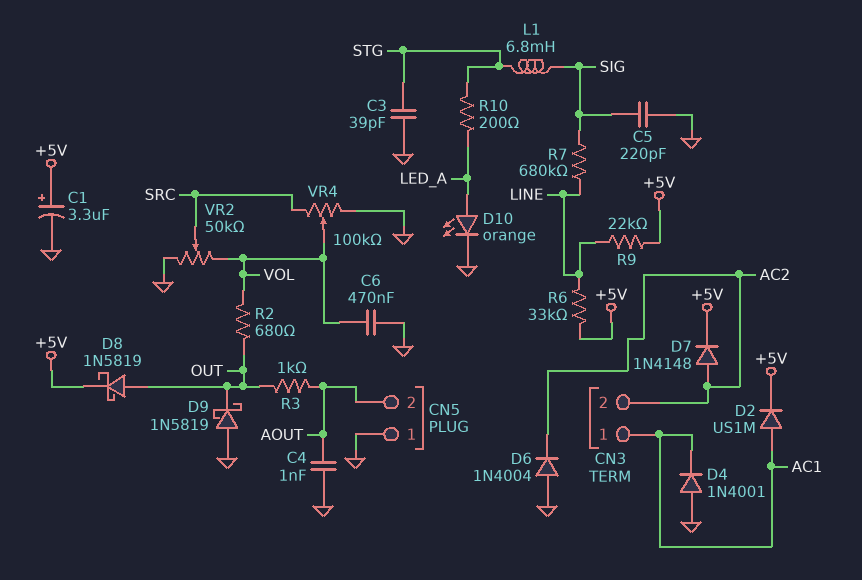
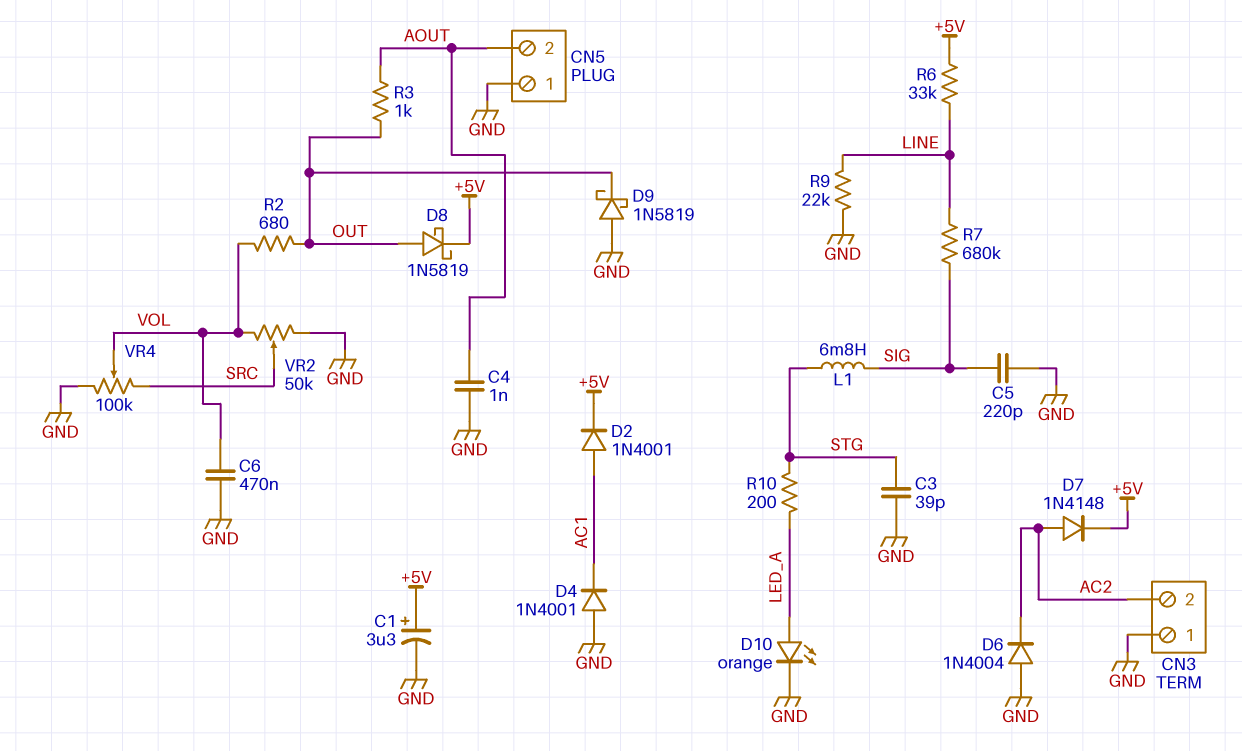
CN3 pin 1: AC1 -> GND
D2: diode US1M (A AC1, K +5V) -> diode 1N4001 (A AC1, K +5V)
R9: 22k (+5V, LINE) -> 22k (GND, LINE)

